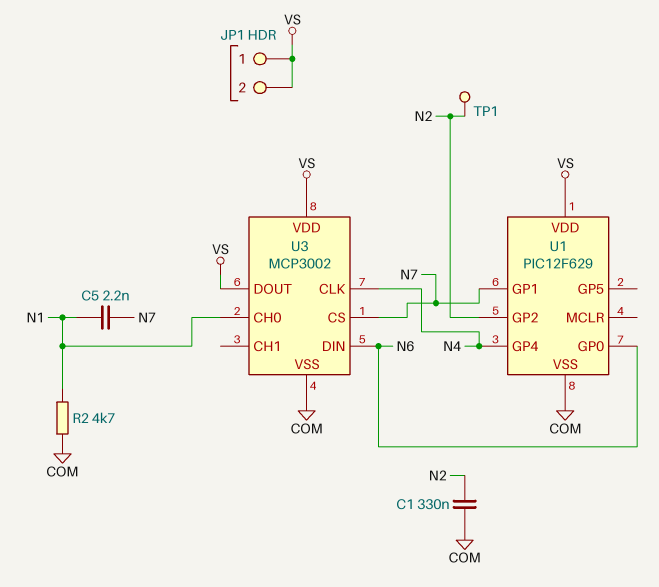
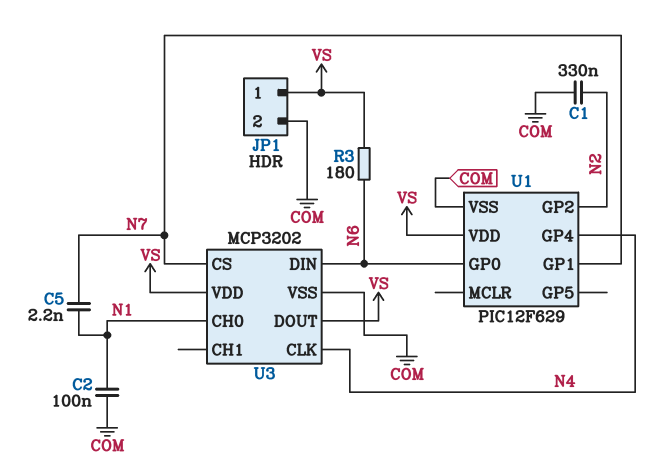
C2: none -> 100nF (COM, N1)
JP1 pin 2: VS -> COM
R2: 4.7k (COM, N1) -> none
R3: none -> 180 (N6, VS)
TP1: test point (N2) -> none
U3: MCP3002 -> MCP3202

